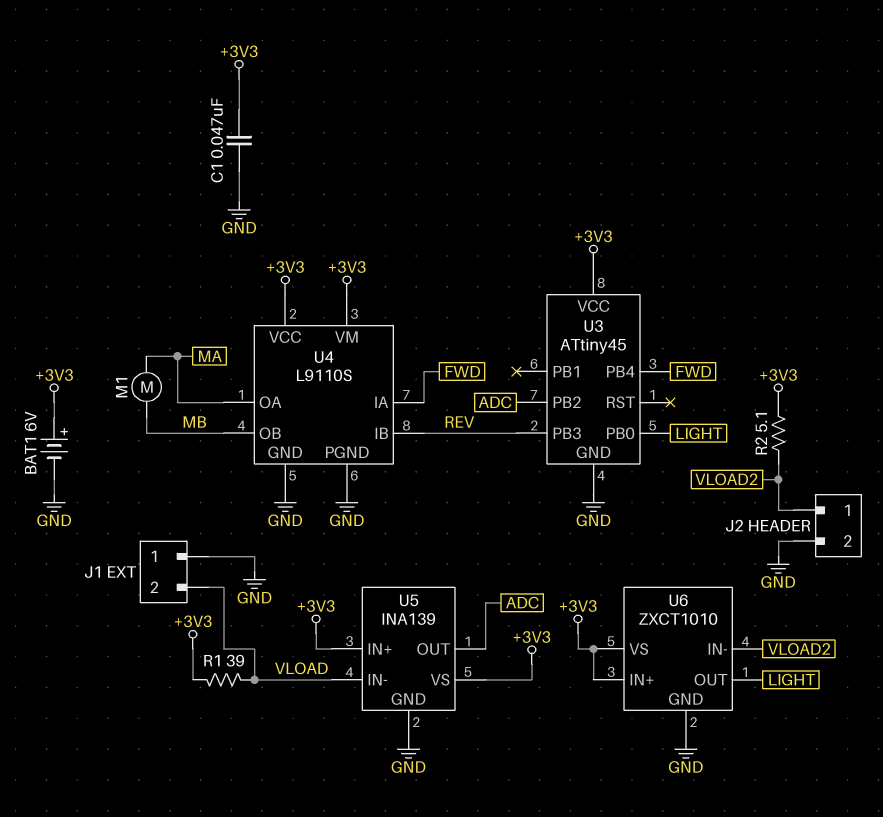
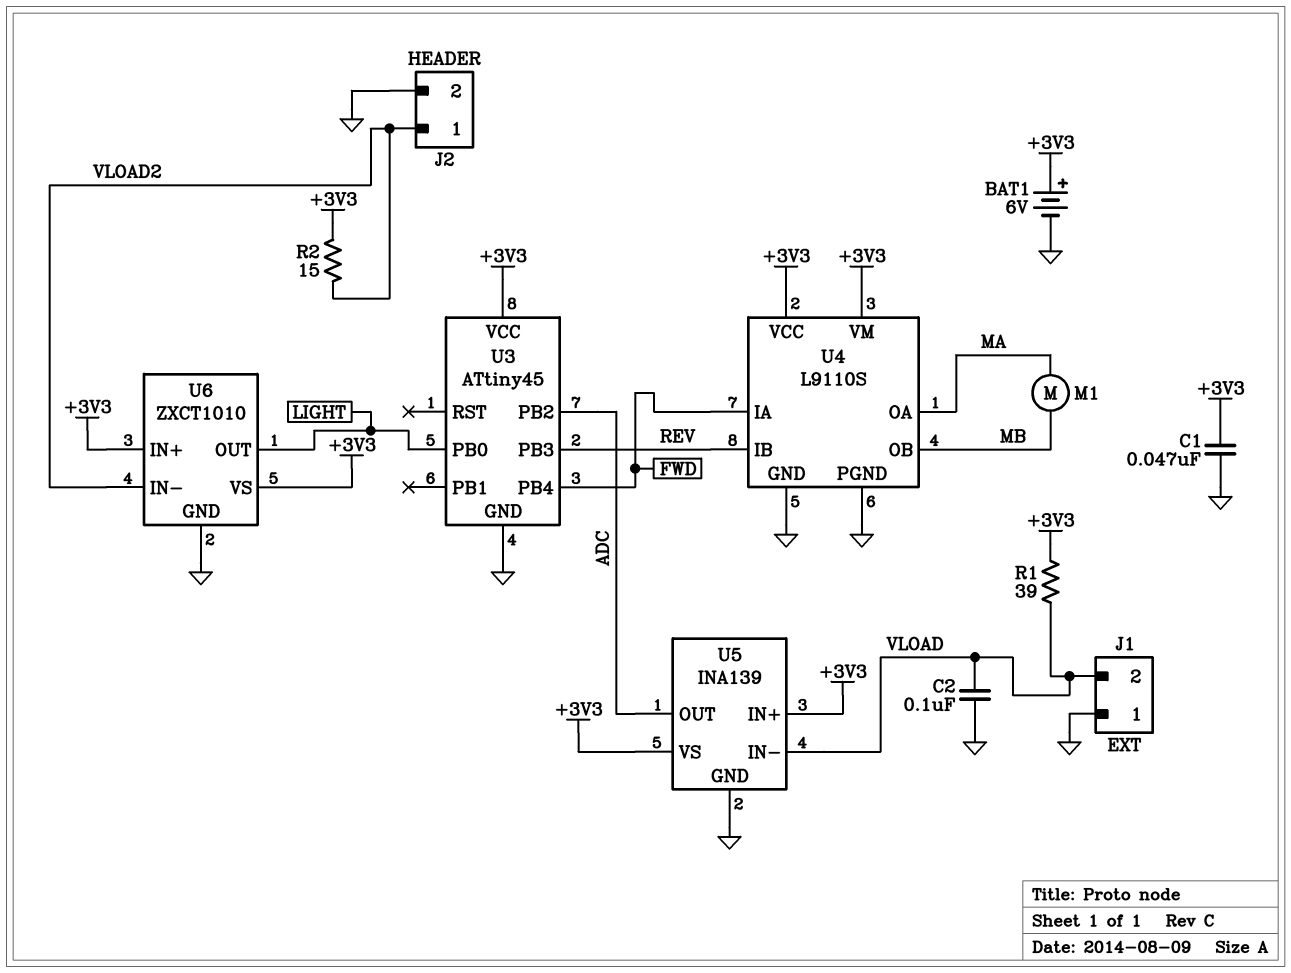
C2: none -> 100nF (GND, VLOAD)
R2: 5.1 (+3V3, VLOAD2) -> 15 (+3V3, VLOAD2)

